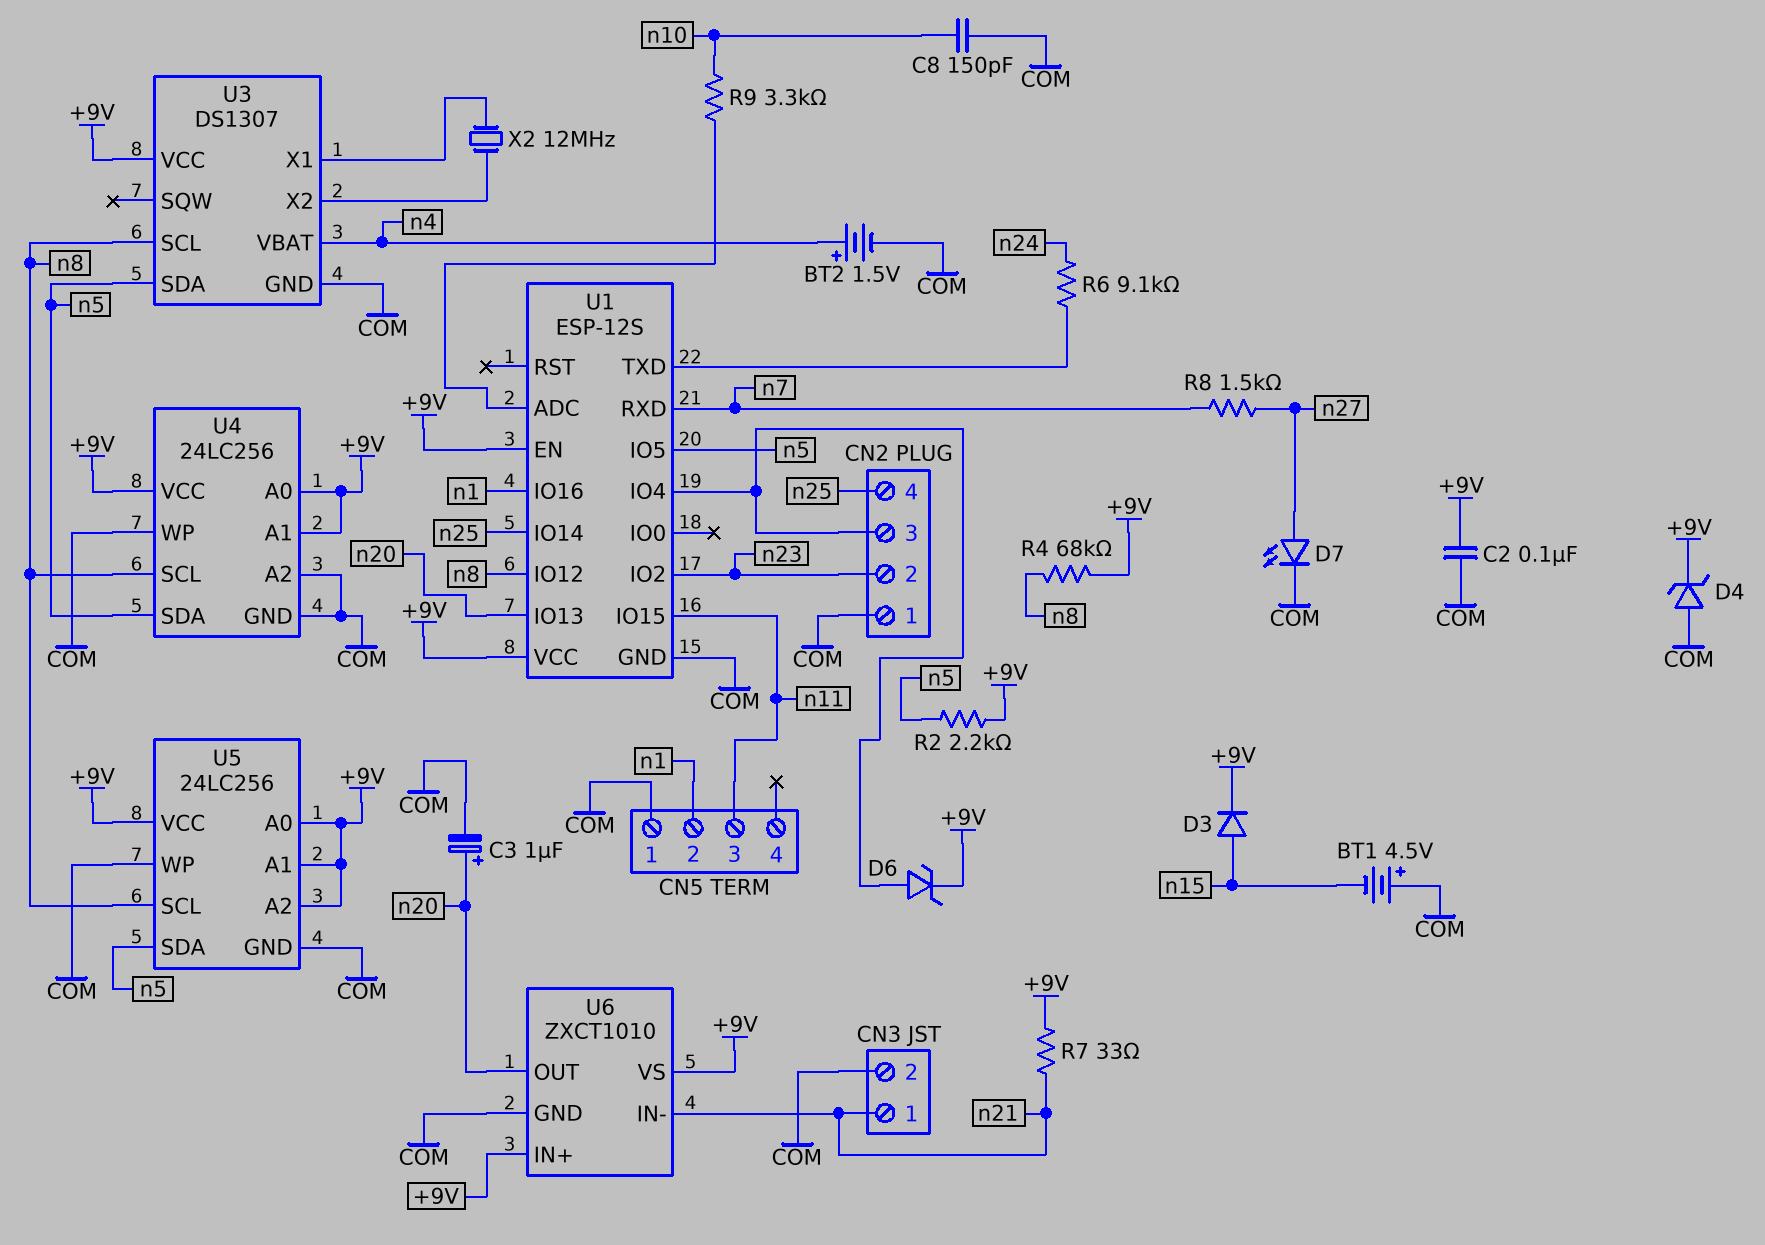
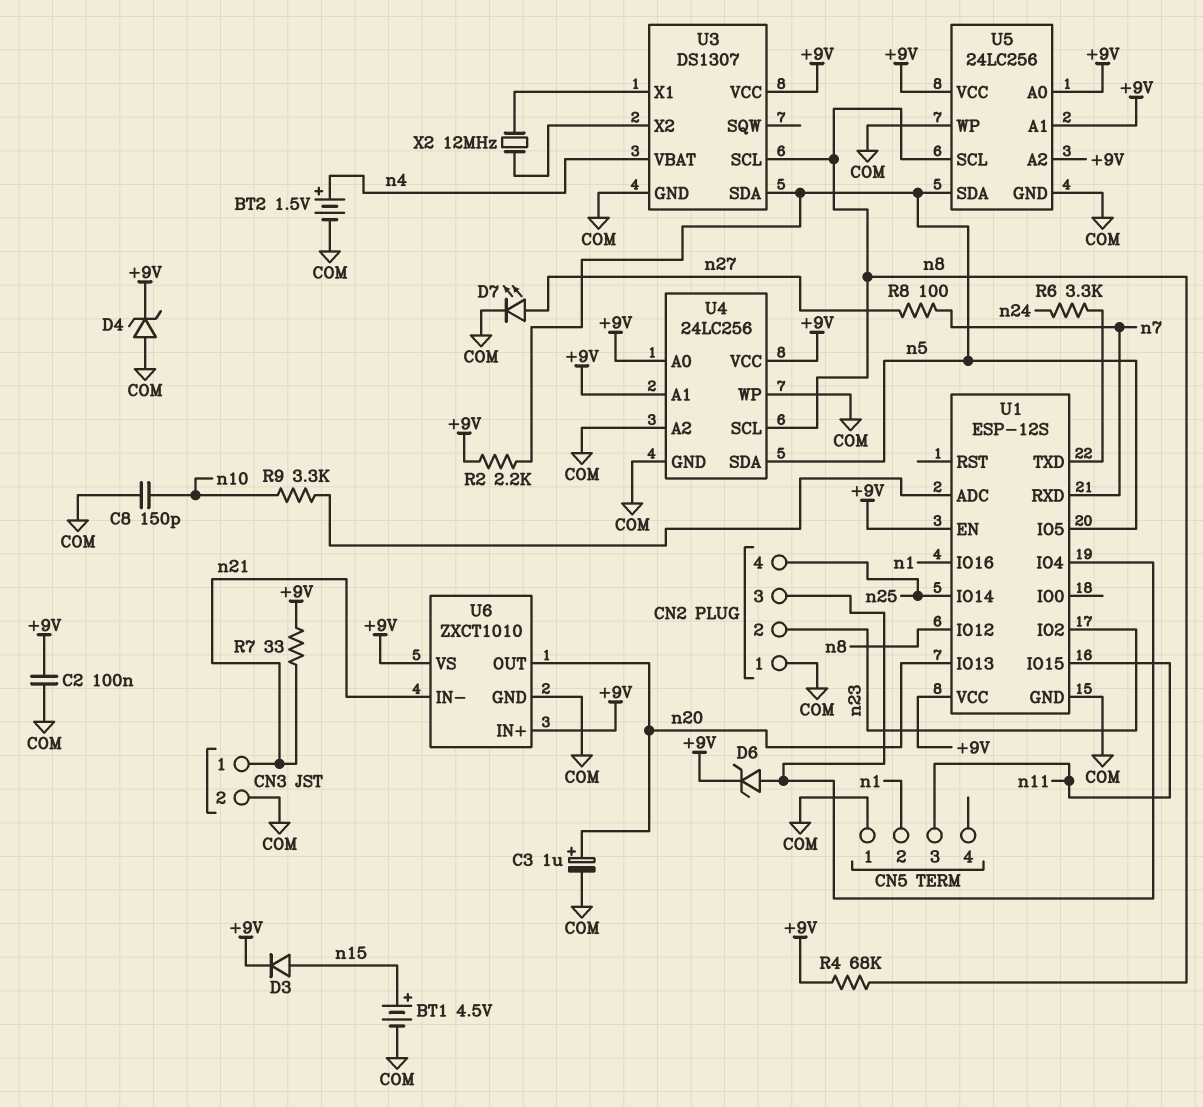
BT1: 4.5V (plus COM, minus n15) -> 4.5V (plus n15, minus COM)
R6: 9.1k (U1/TXD, n24) -> 3.3k (U1/TXD, n24)
R8: 1.5k (n7, n27) -> 100 (n7, n27)

